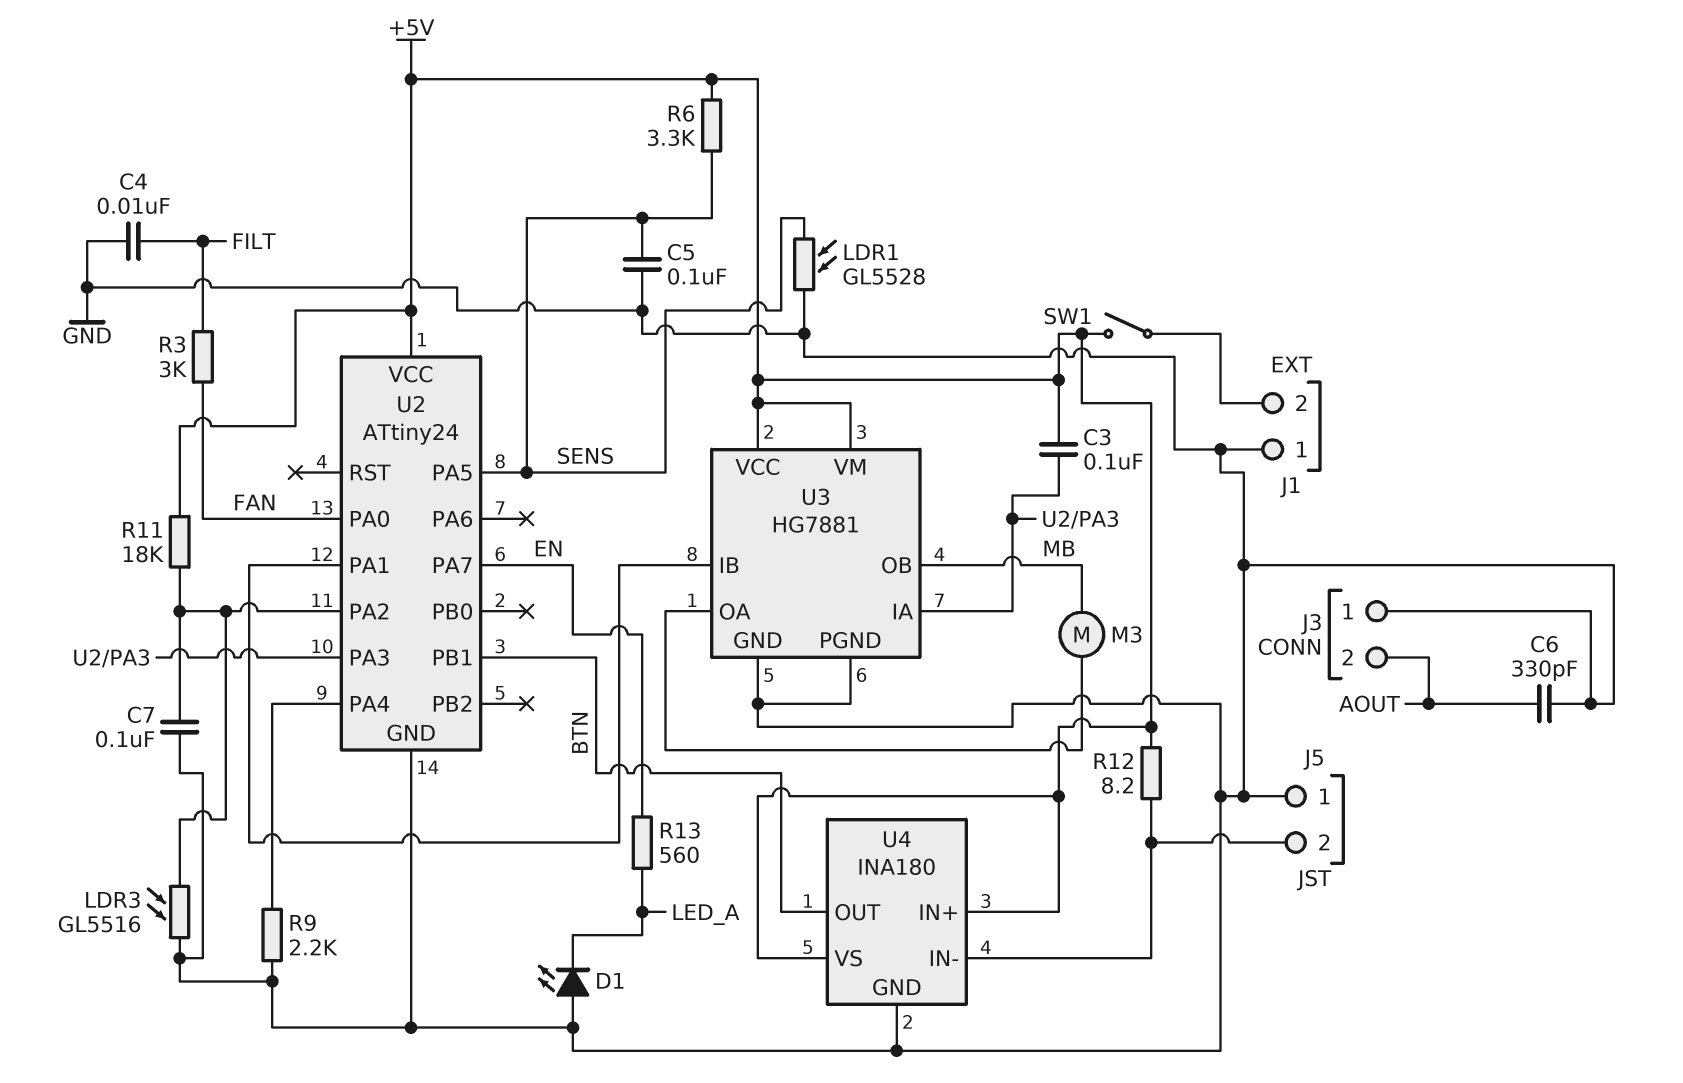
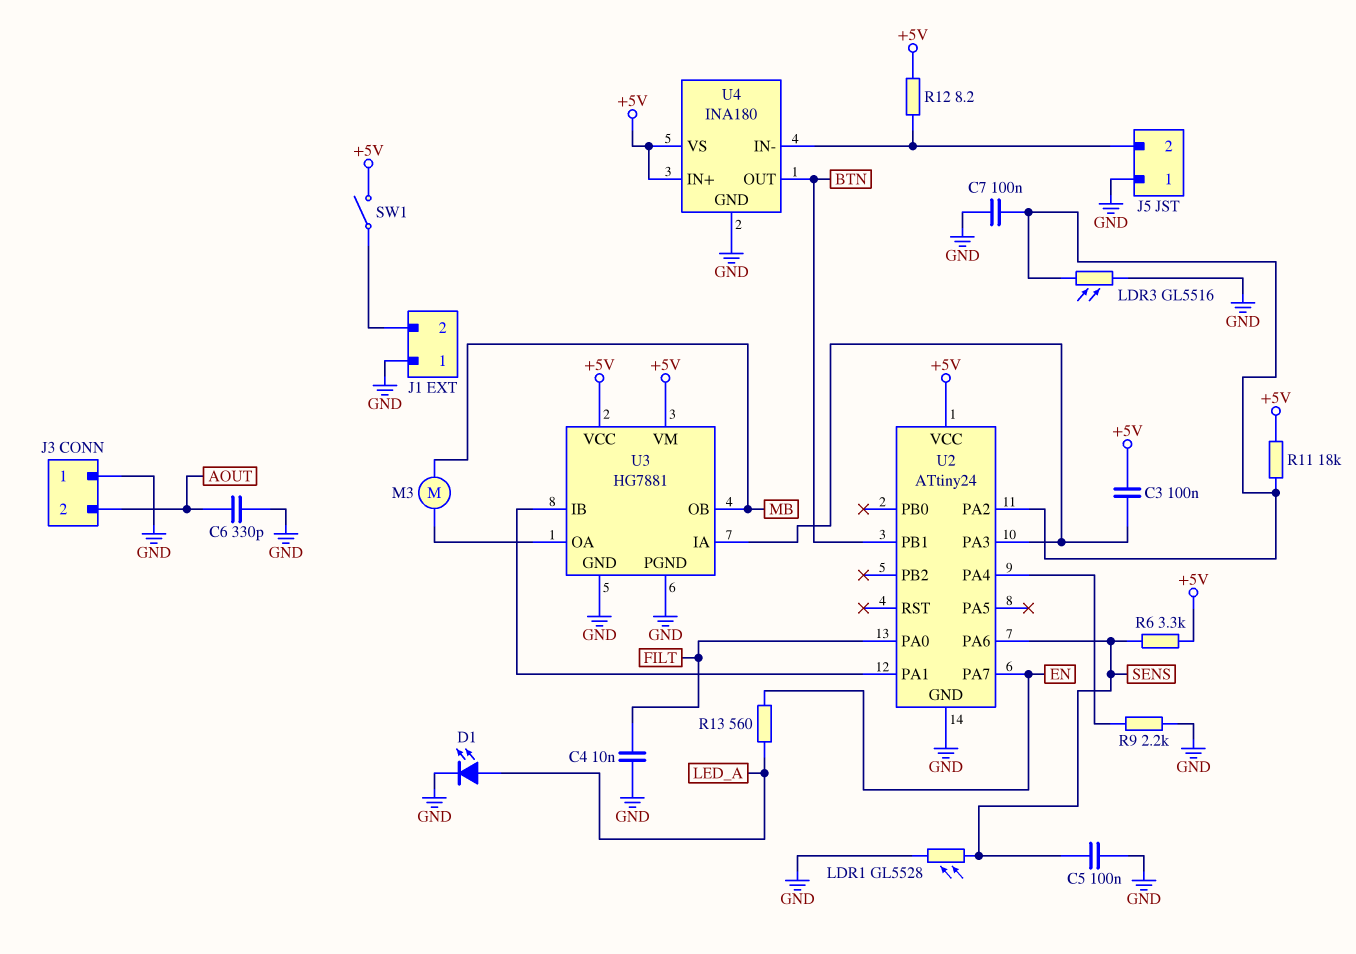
D1: LED (A GND, K LED_A) -> LED (A LED_A, K GND)
R3: 3k (FAN, FILT) -> none
U2 pin PA0: FAN -> FILT
U2 pin PA5: SENS -> none
U2 pin PA6: none -> SENS

